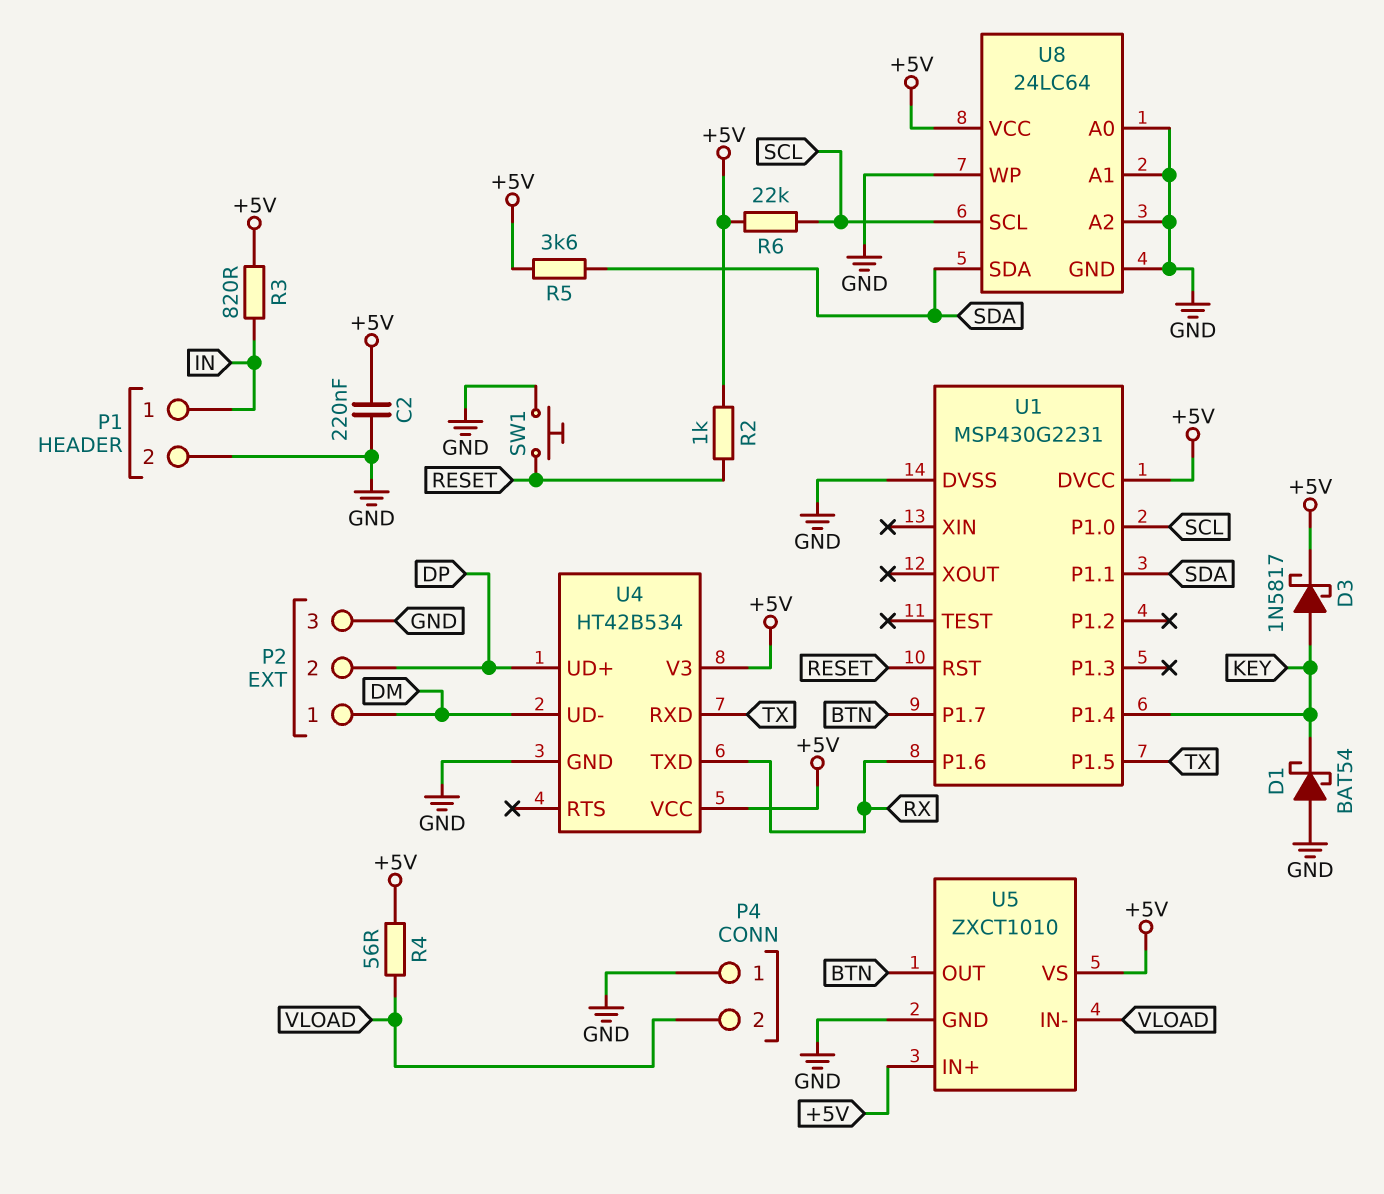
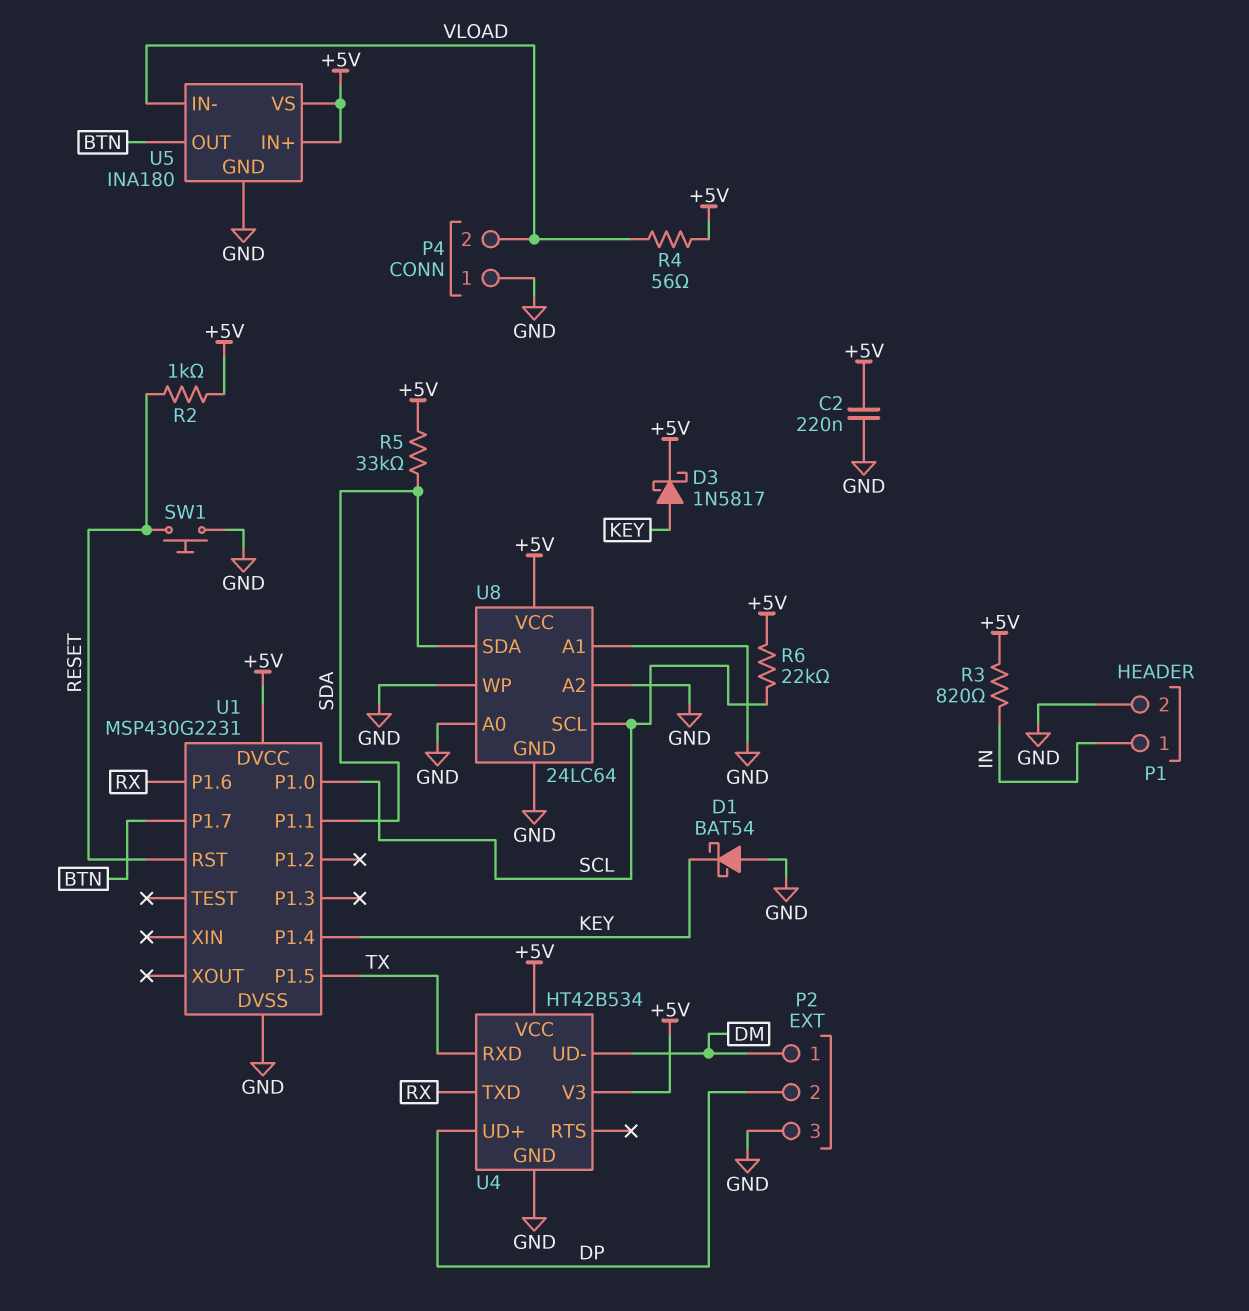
R5: 3.6k (+5V, SDA) -> 33k (+5V, SDA)
U5: ZXCT1010 -> INA180

